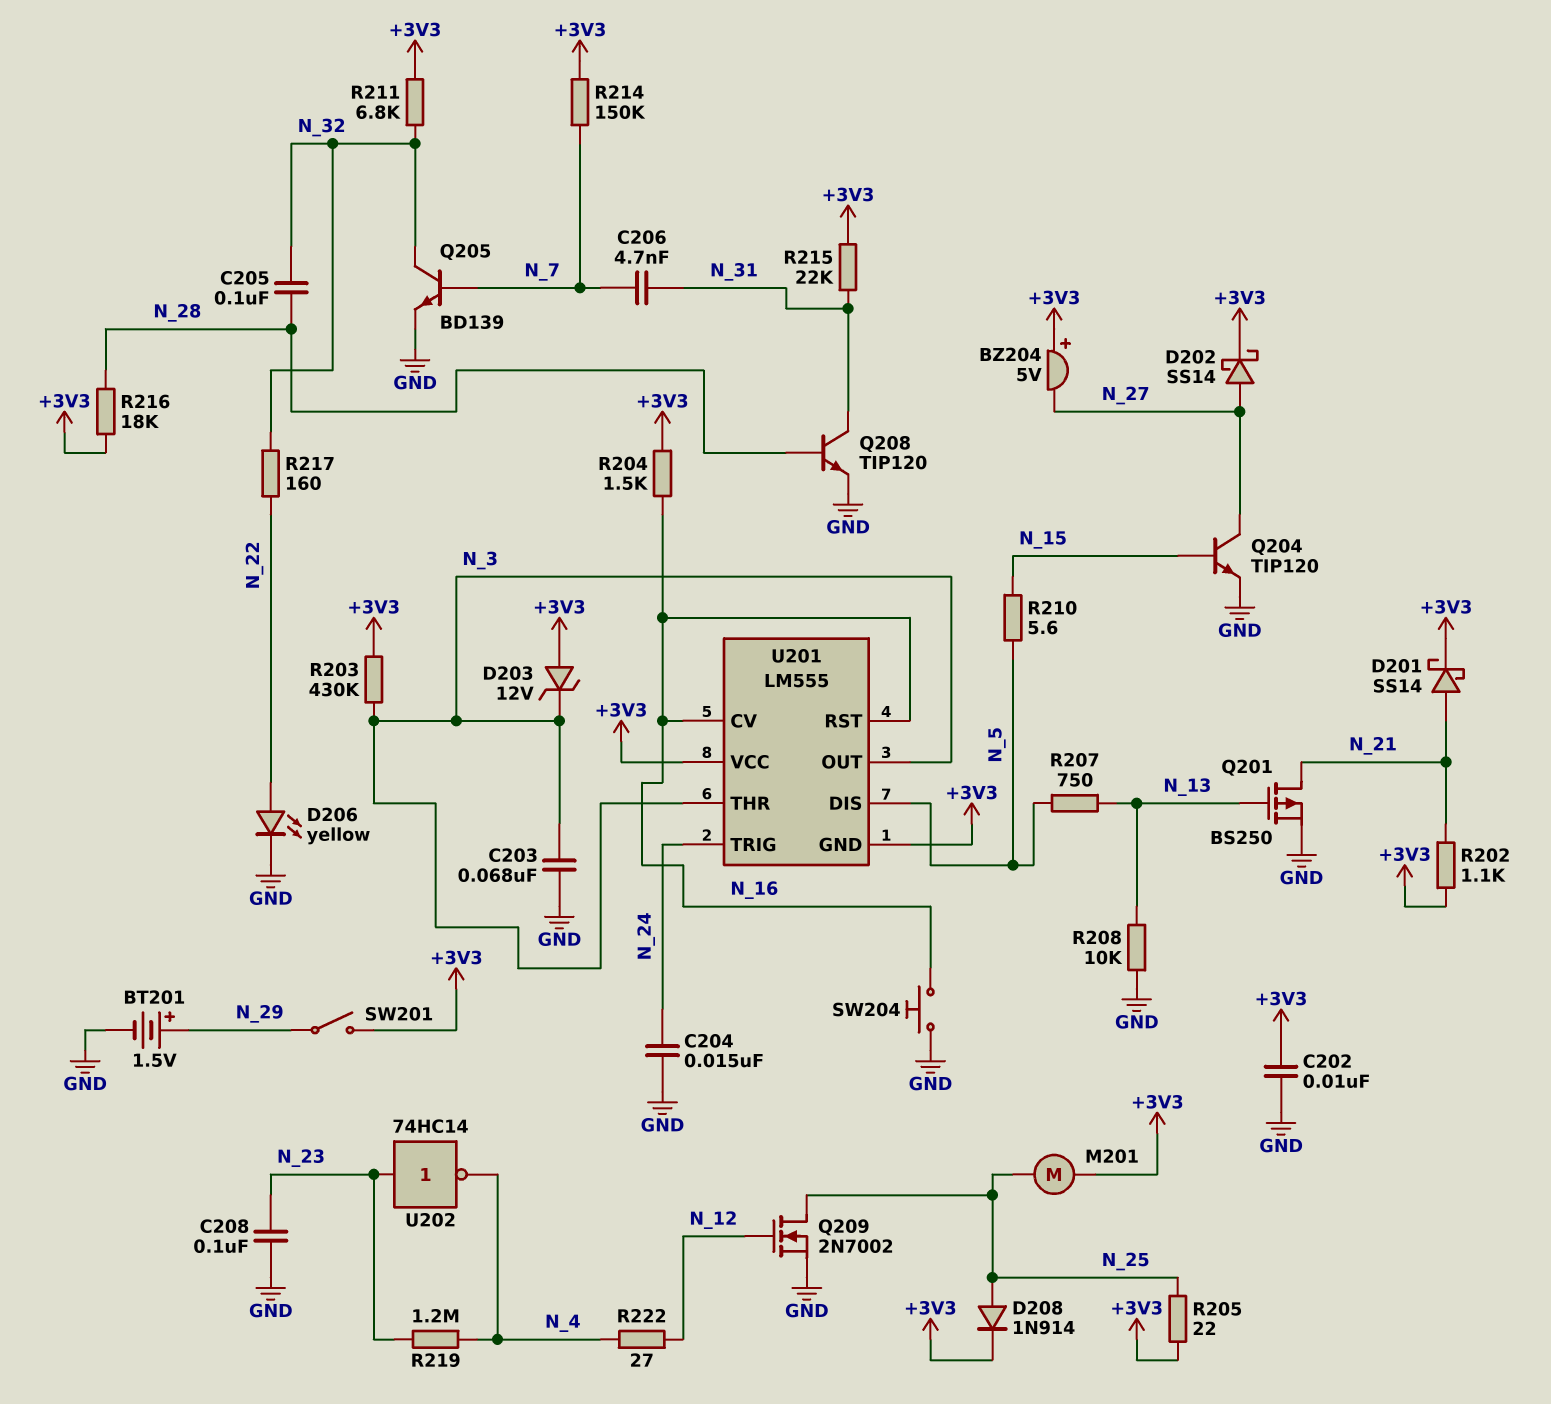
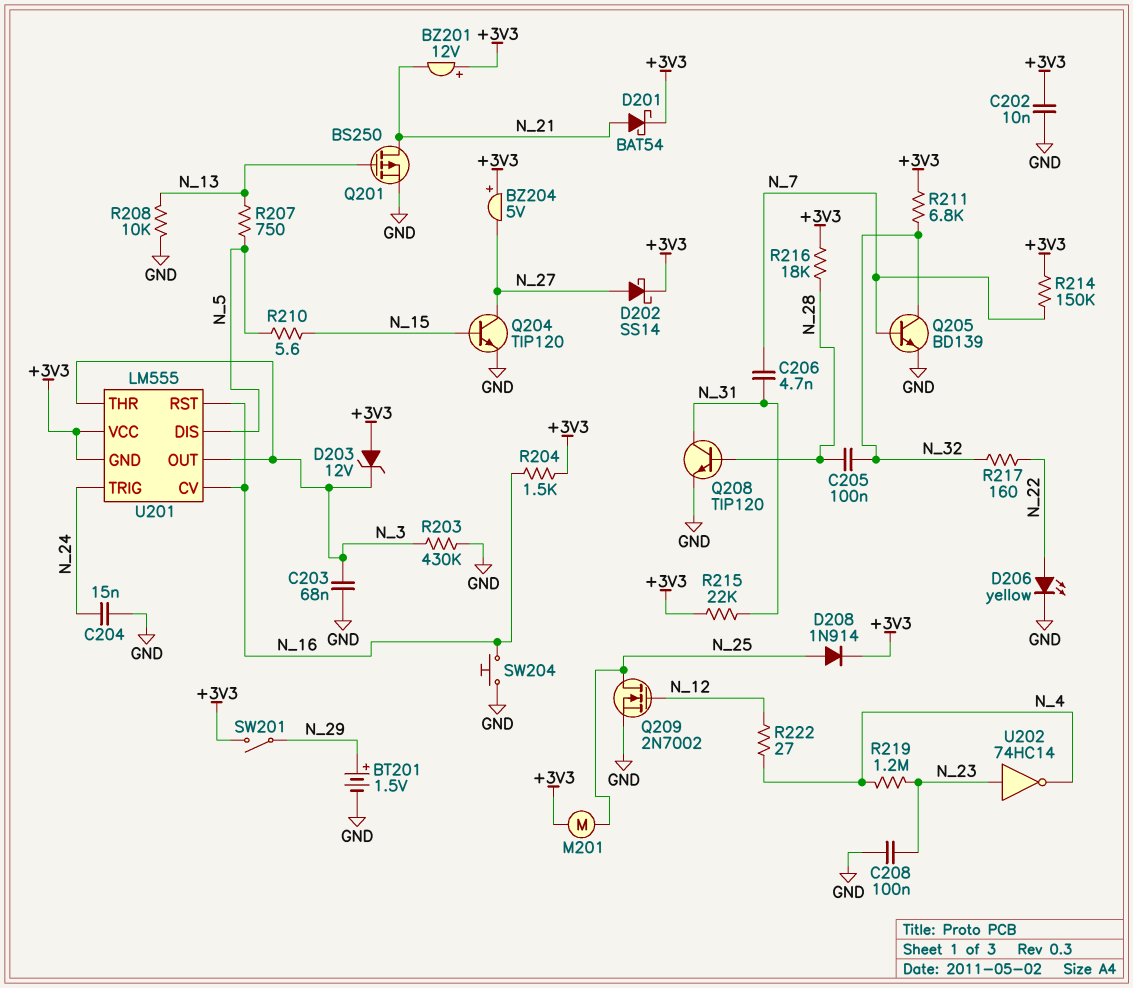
BZ201: none -> buzzer 12V (plus +3V3, minus N_21)
D201: schottky SS14 (A N_21, K +3V3) -> schottky BAT54 (A N_21, K +3V3)
R202: 1.1k (+3V3, N_21) -> none
R203: 430k (+3V3, N_3) -> 430k (GND, N_3)
R205: 22 (+3V3, N_25) -> none

